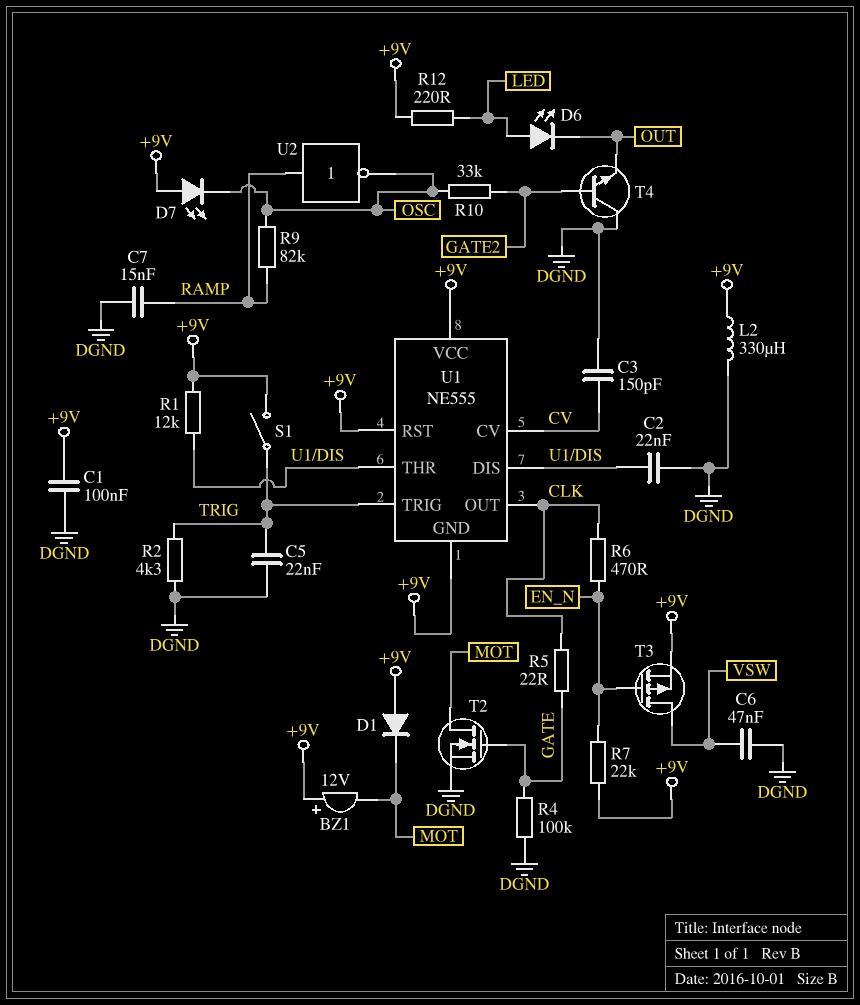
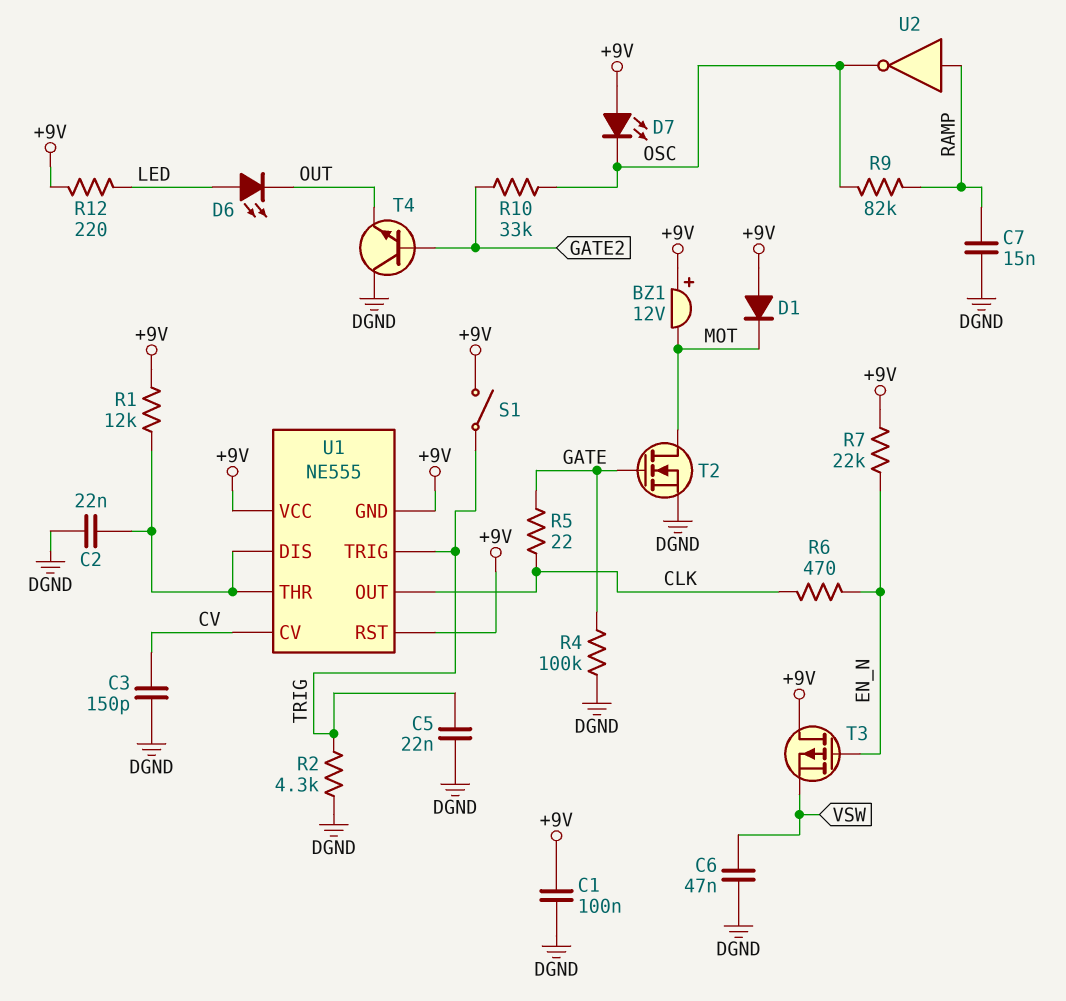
L2: 330uH (+9V, DGND) -> none
T3: PMOS (G EN_N, D VSW, S +9V) -> PMOS (G EN_N, D +9V, S VSW)

